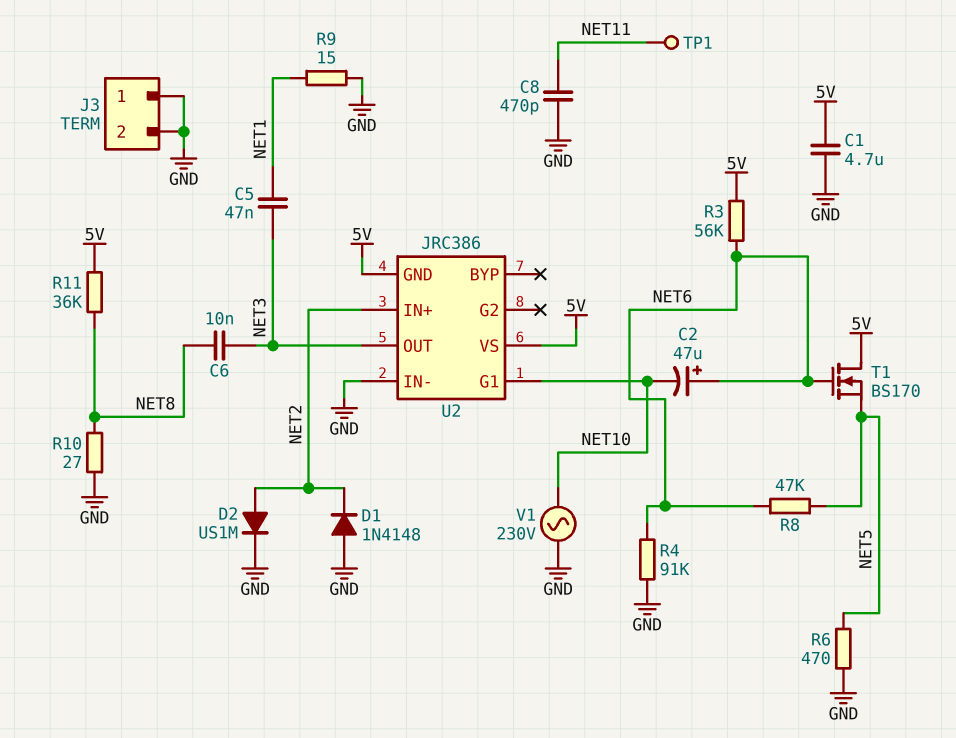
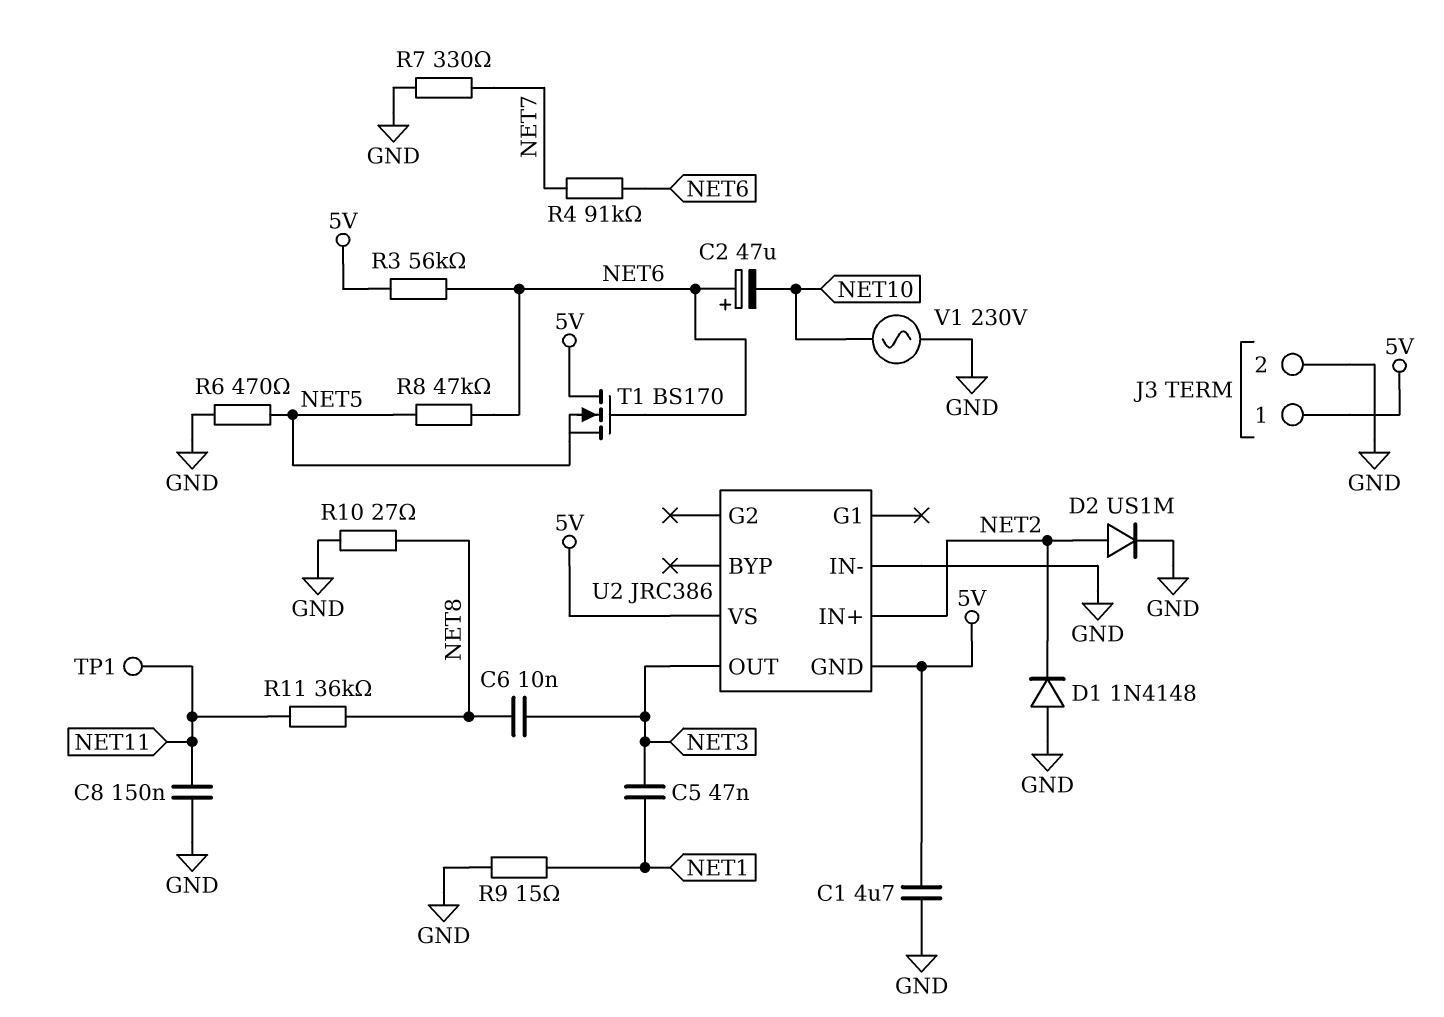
C8: 470pF (GND, NET11) -> 150nF (GND, NET11)
J3 pin 1: GND -> 5V
R4: 91k (GND, NET6) -> 91k (NET6, NET7)
R7: none -> 330 (GND, NET7)
R11: 36k (5V, NET8) -> 36k (NET8, NET11)
U2 pin G1: NET10 -> none

